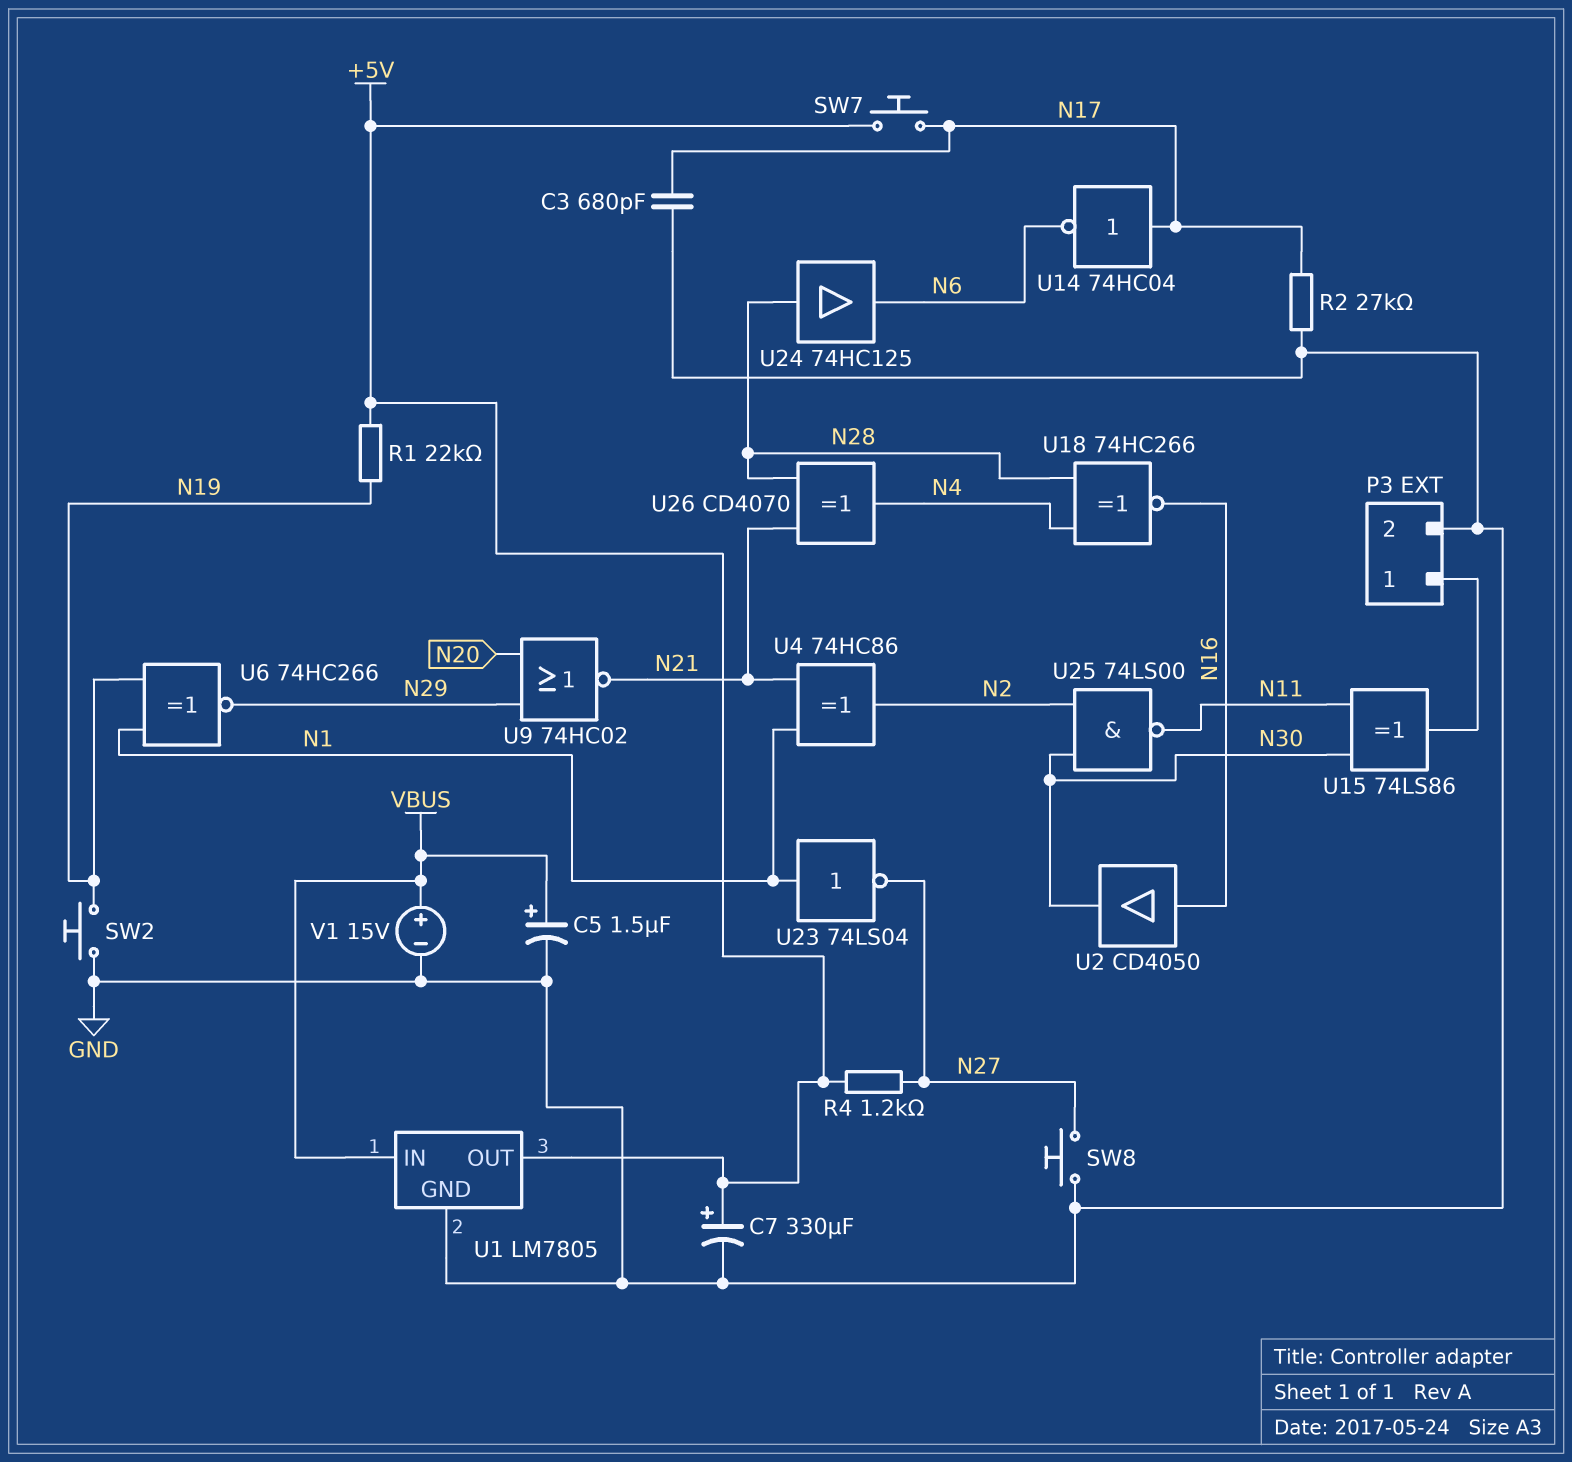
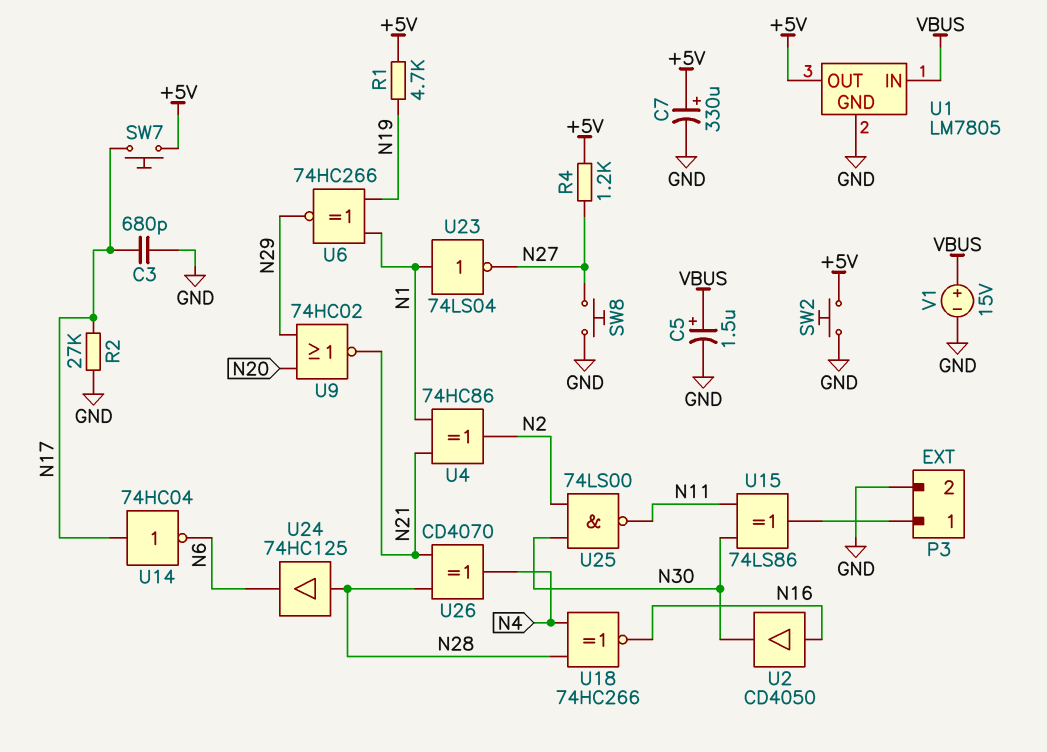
R1: 22k (+5V, N19) -> 4.7k (+5V, N19)
SW2: button (GND, N19) -> button (+5V, GND)

